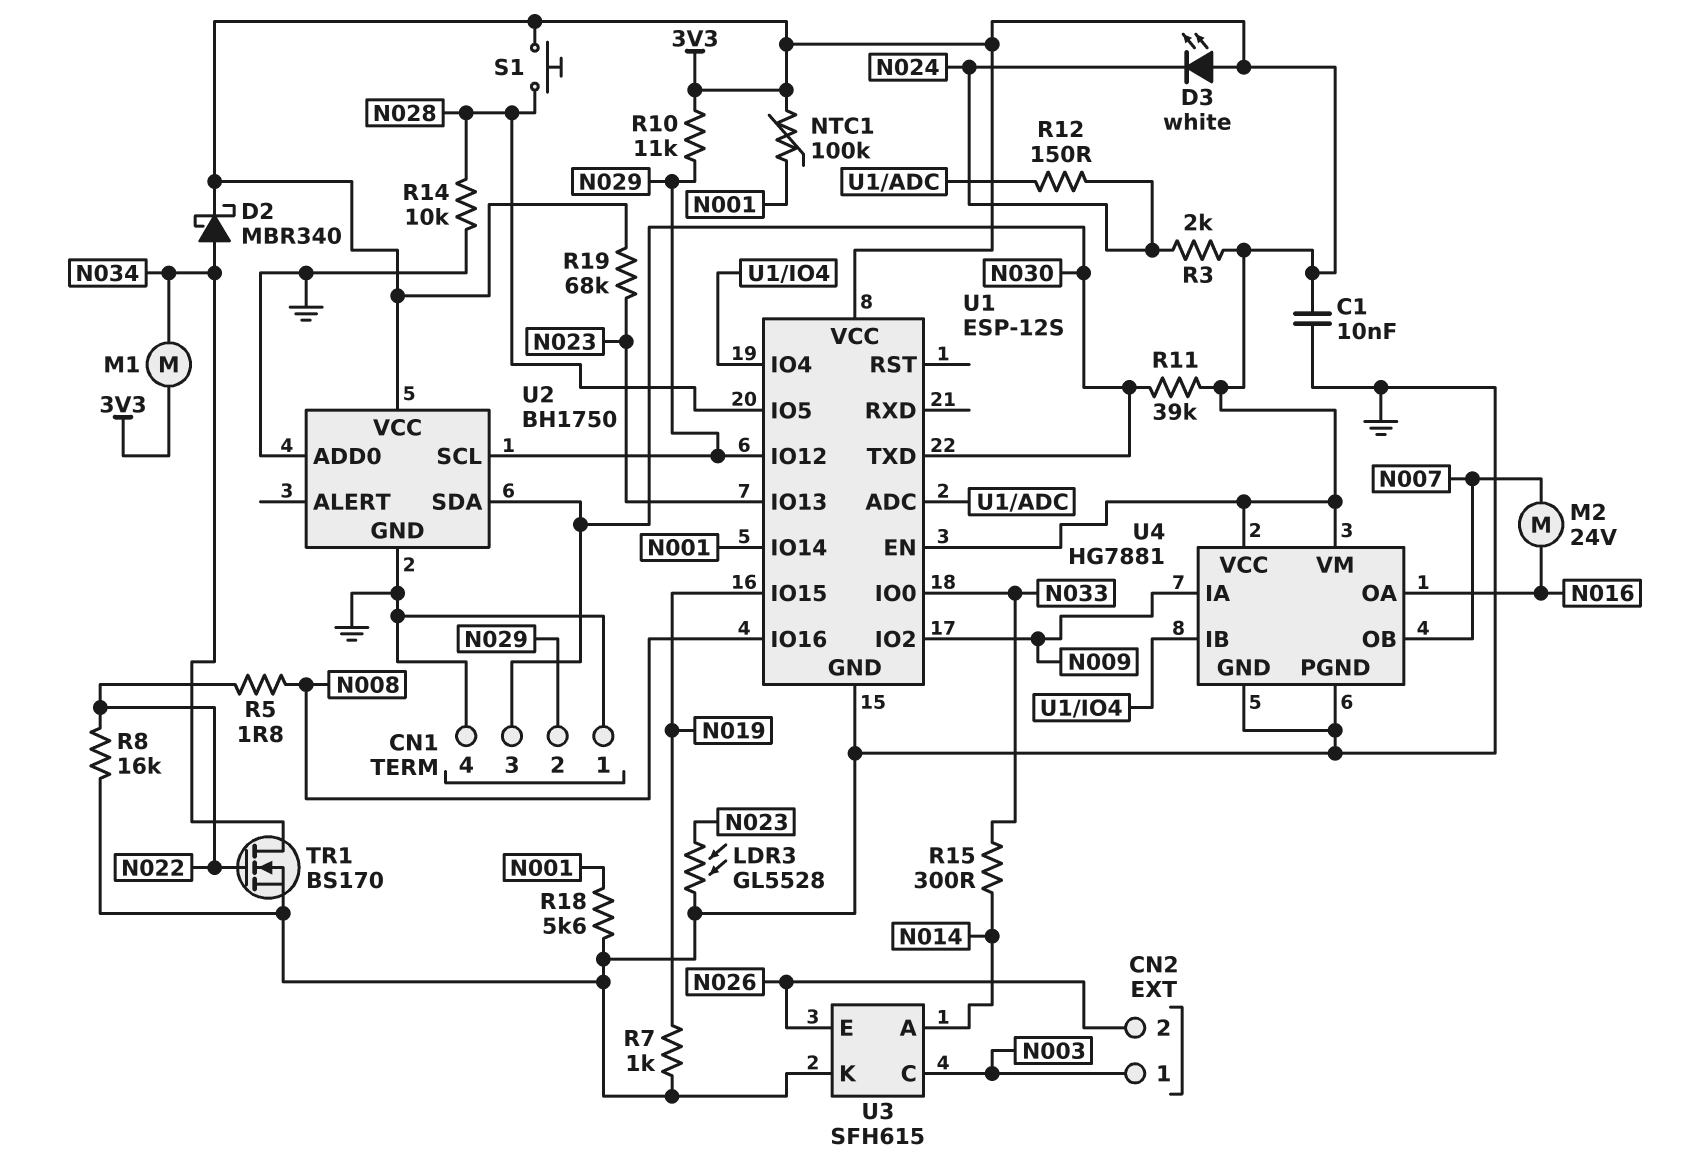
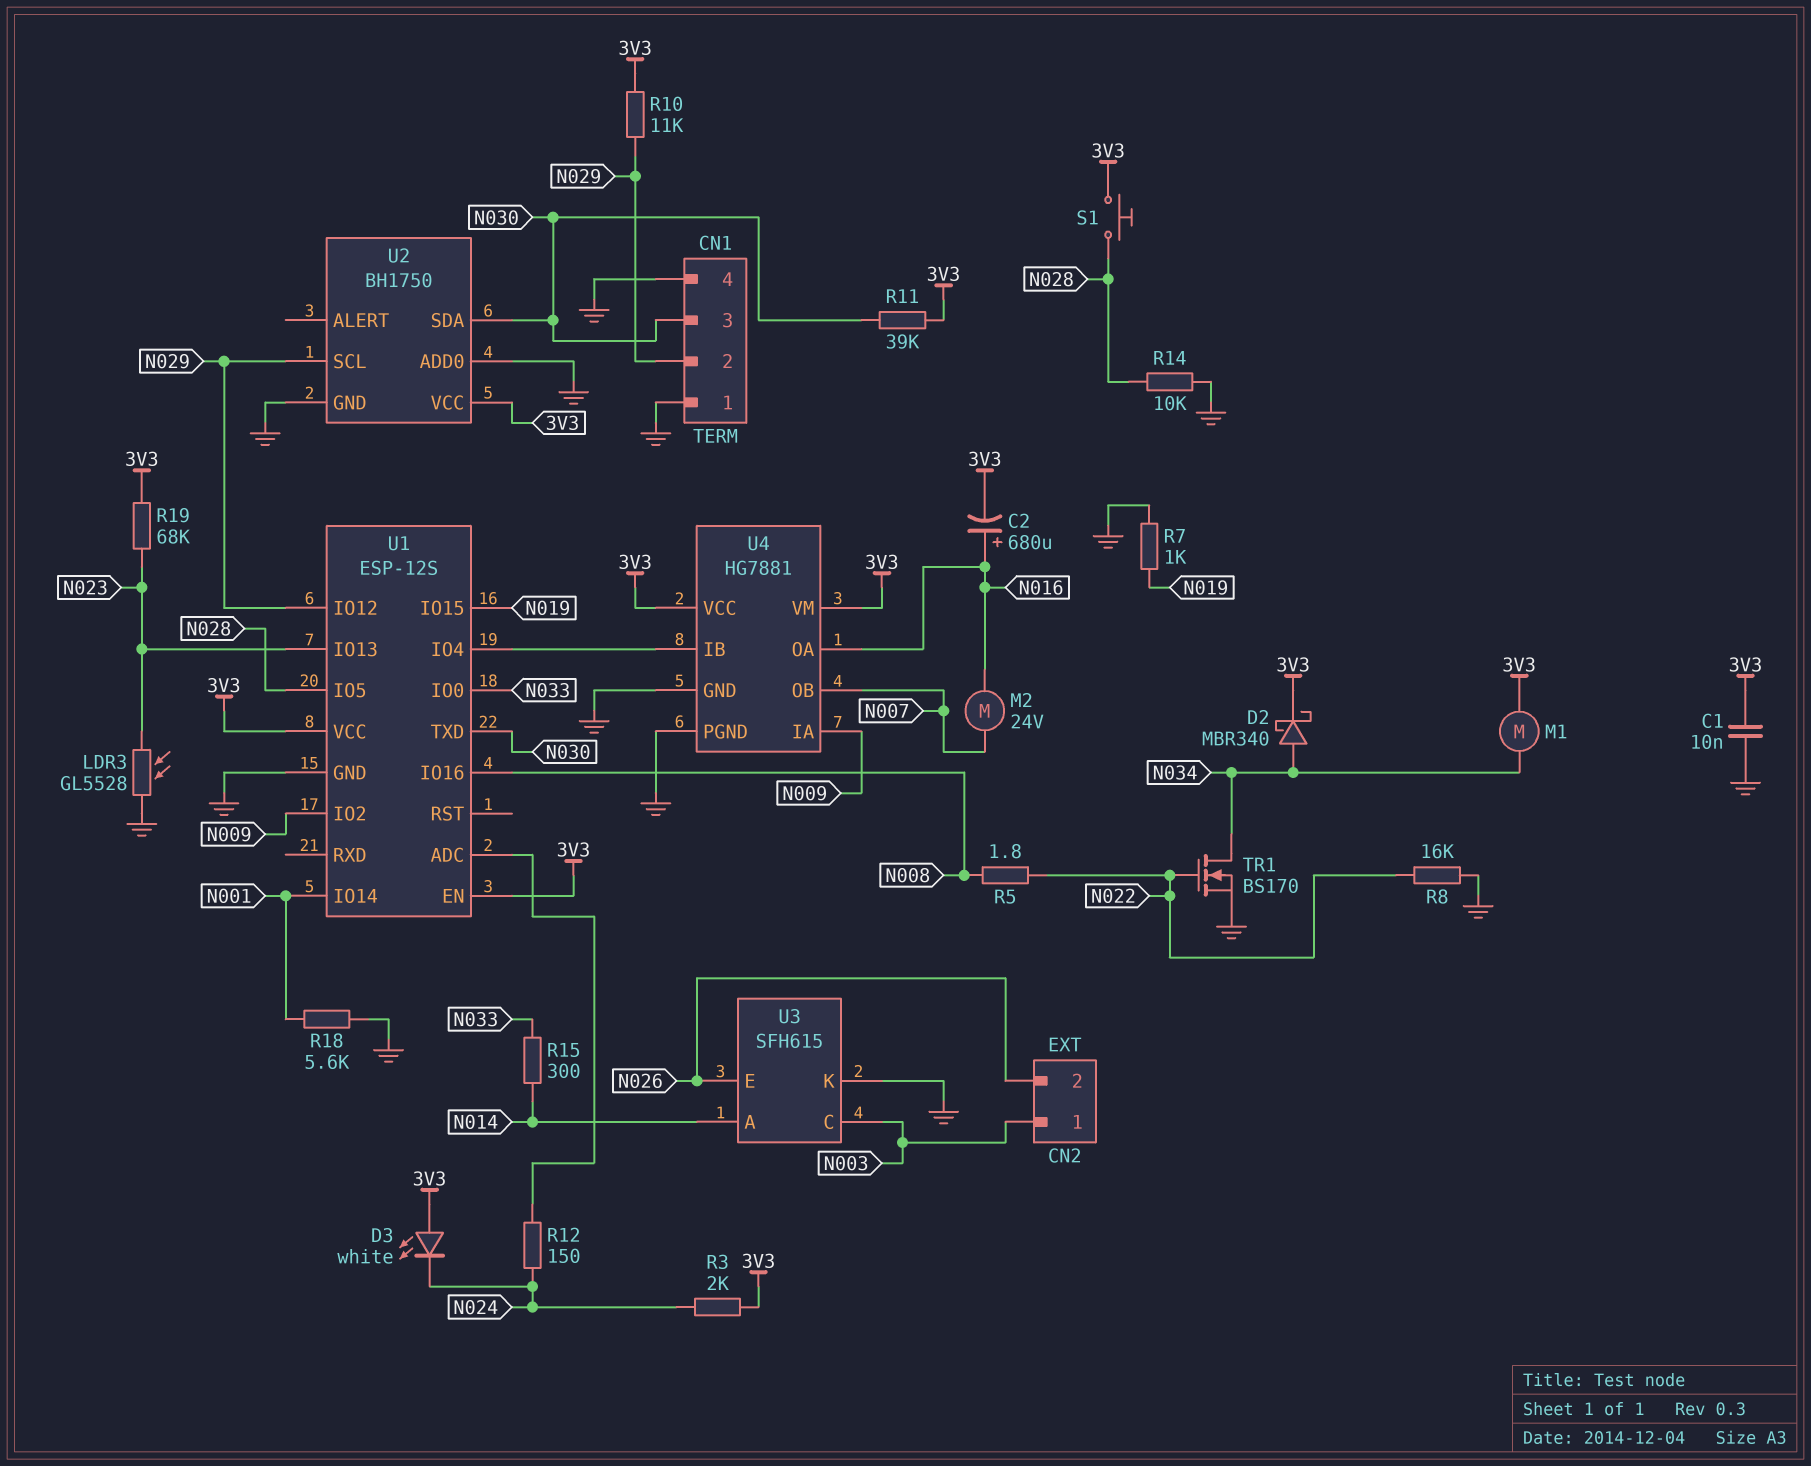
C2: none -> 680uF (plus N016, minus 3V3)
NTC1: 100k (3V3, N001) -> none

